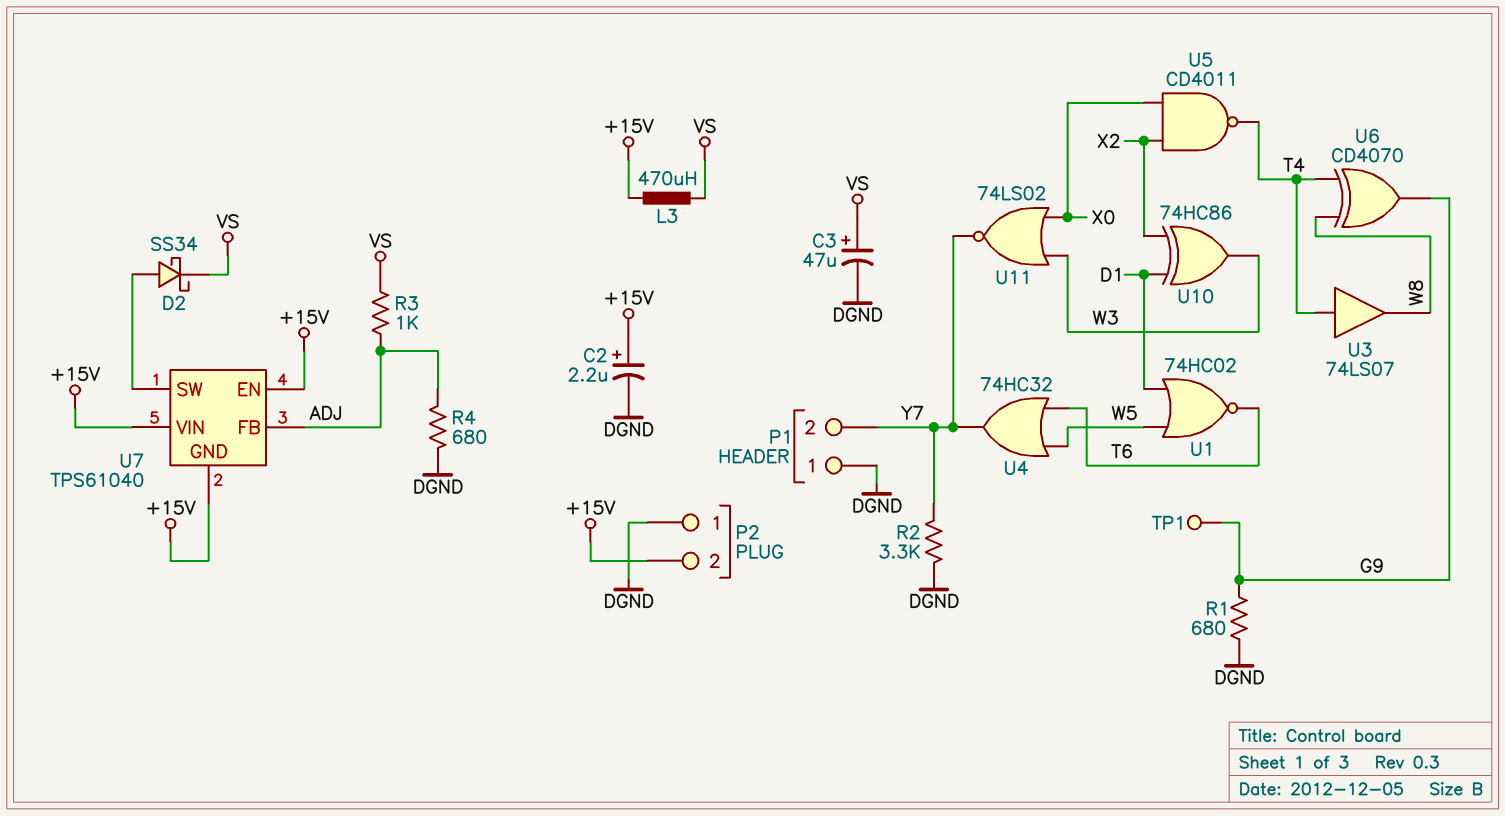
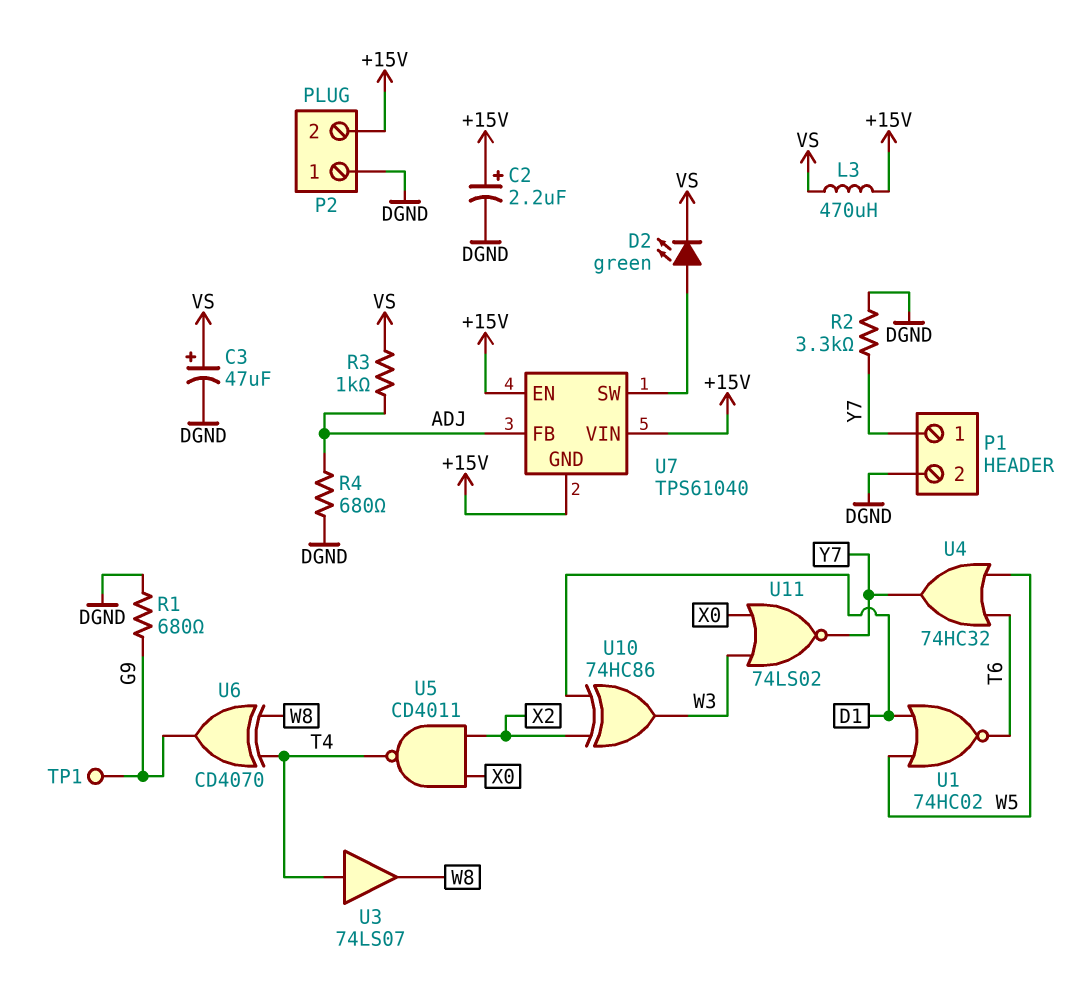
D2: schottky SS34 (A U7/SW, K VS) -> LED green (A U7/SW, K VS)
P1 pin 1: DGND -> Y7
P1 pin 2: Y7 -> DGND

